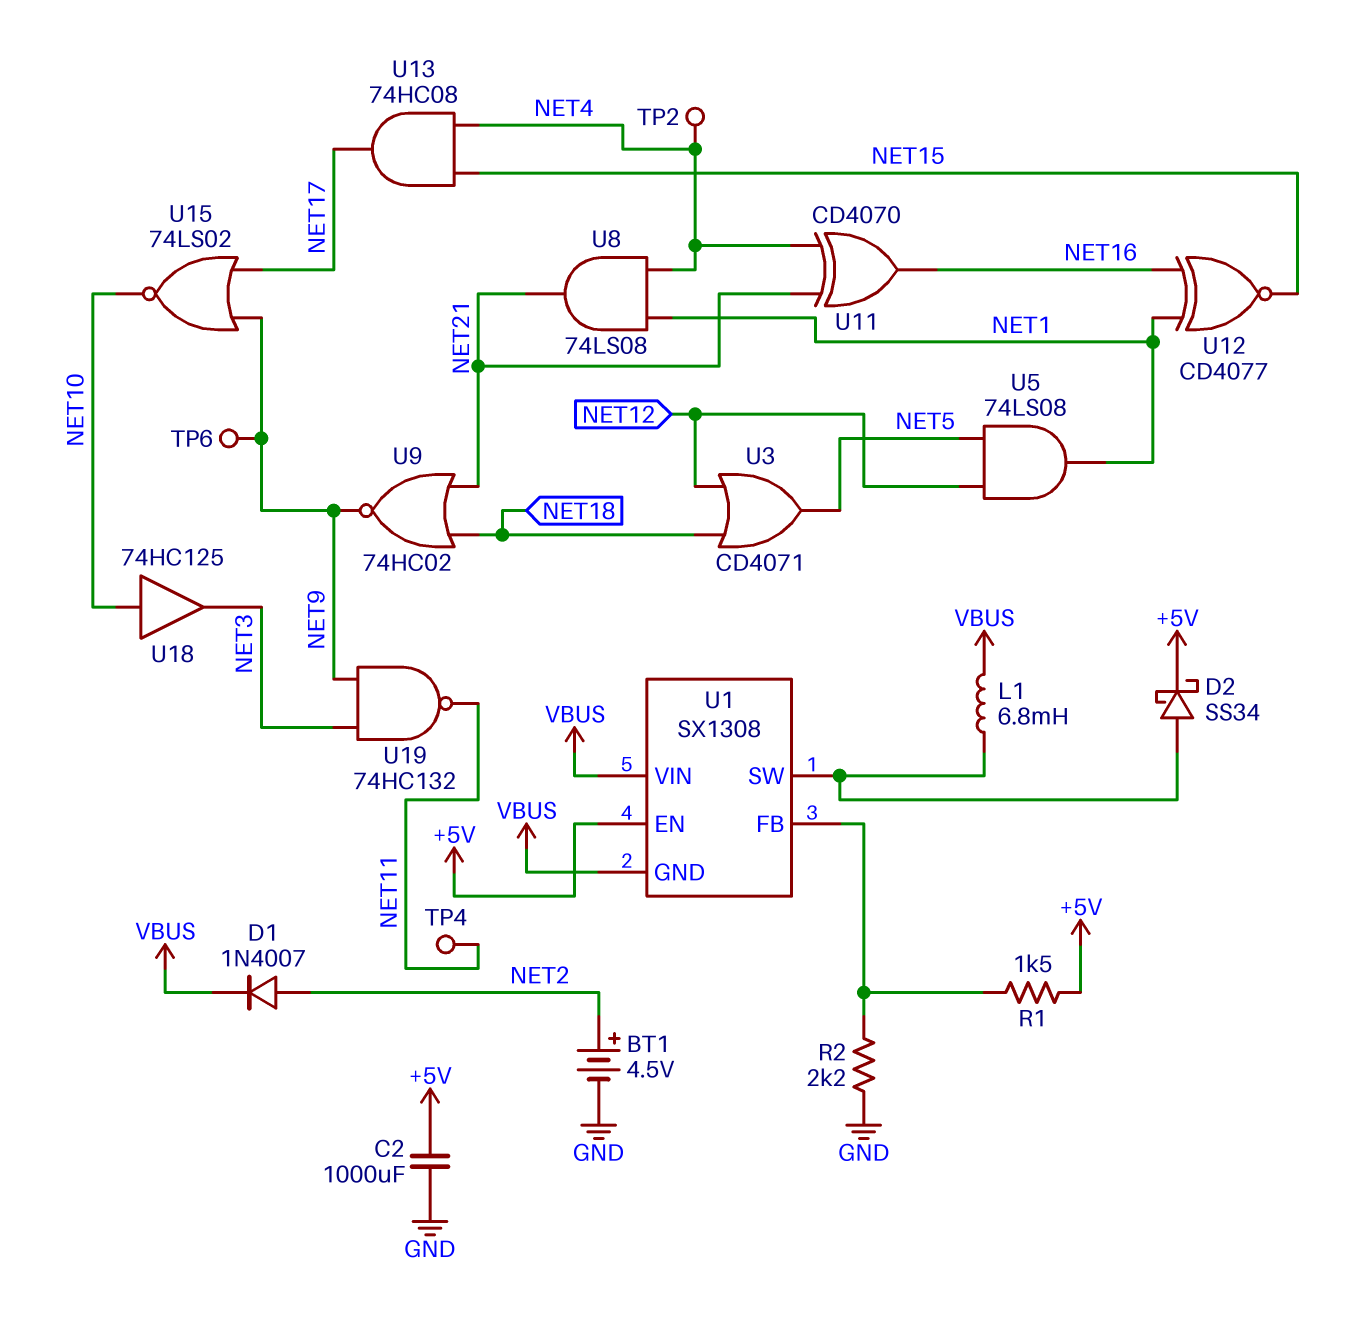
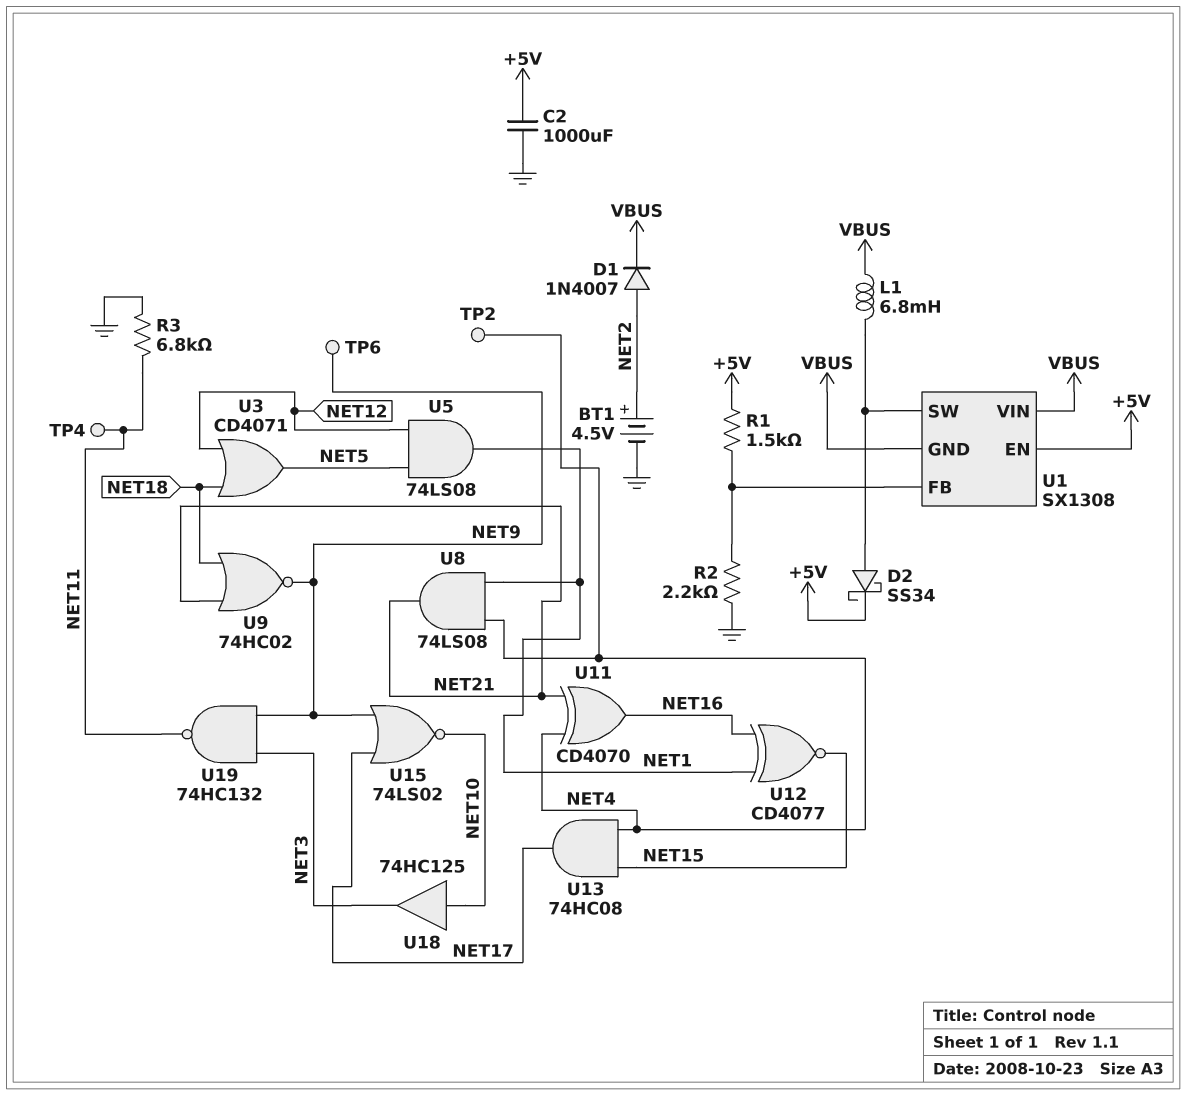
R3: none -> 6.8k (GND, NET11)

